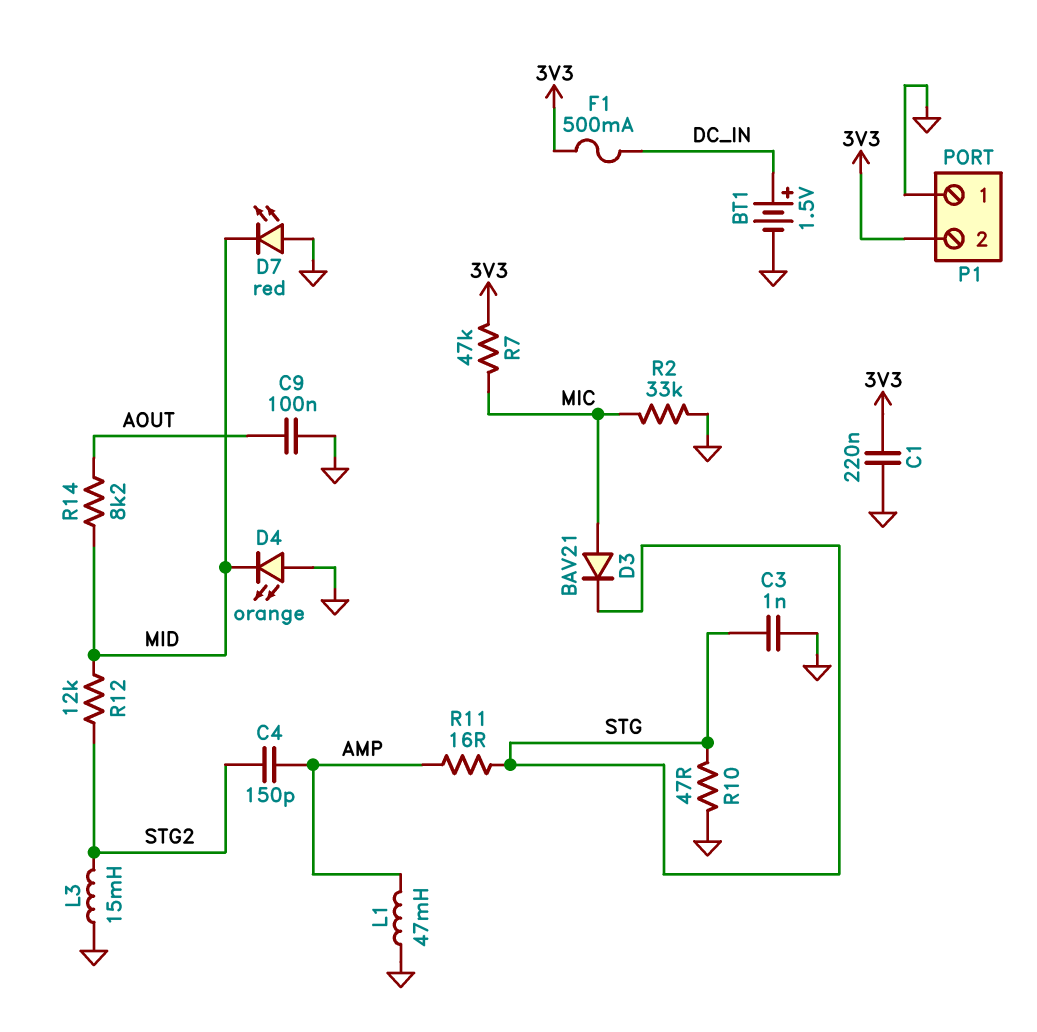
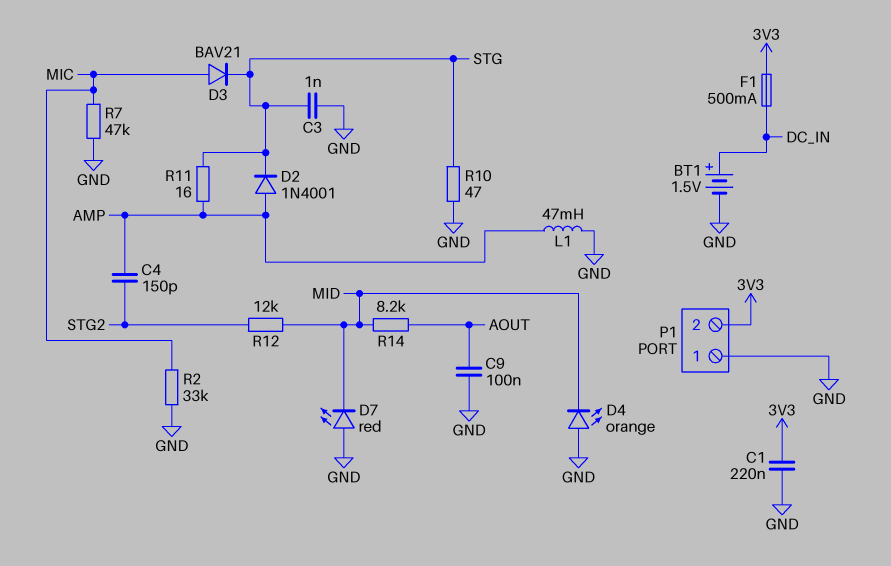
D2: none -> diode 1N4001 (A AMP, K STG)
L3: 15mH (GND, STG2) -> none
R7: 47k (3V3, MIC) -> 47k (GND, MIC)

